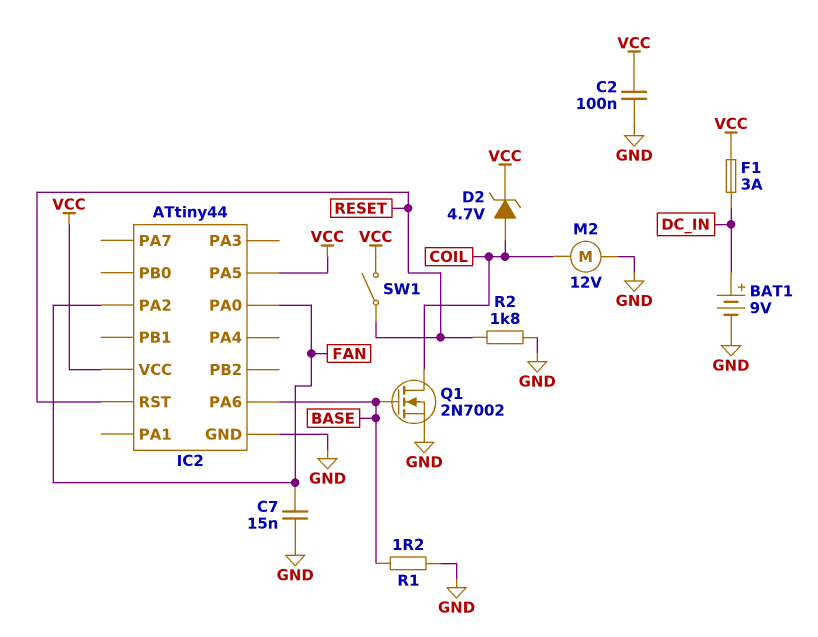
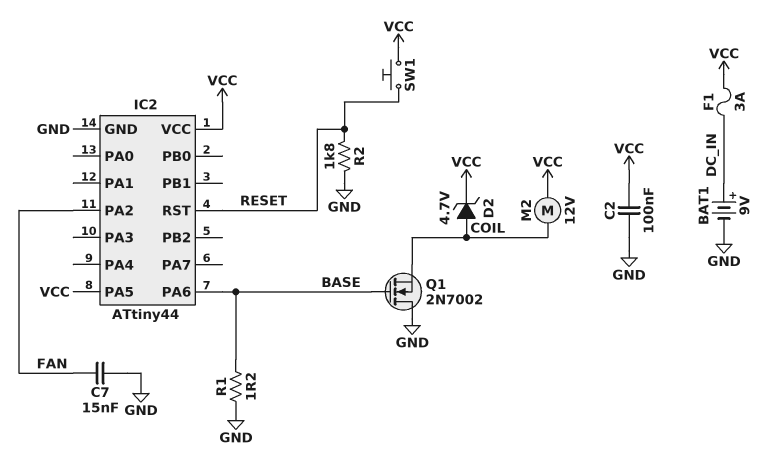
IC2 pin PA0: FAN -> none
M2: motor 12V (COIL, GND) -> motor 12V (COIL, VCC)
Q1: NMOS 2N7002 (G BASE, D COIL, S GND) -> NMOS 2N7002 (G BASE, D GND, S COIL)
SW1: switch (RESET, VCC) -> button (RESET, VCC)

